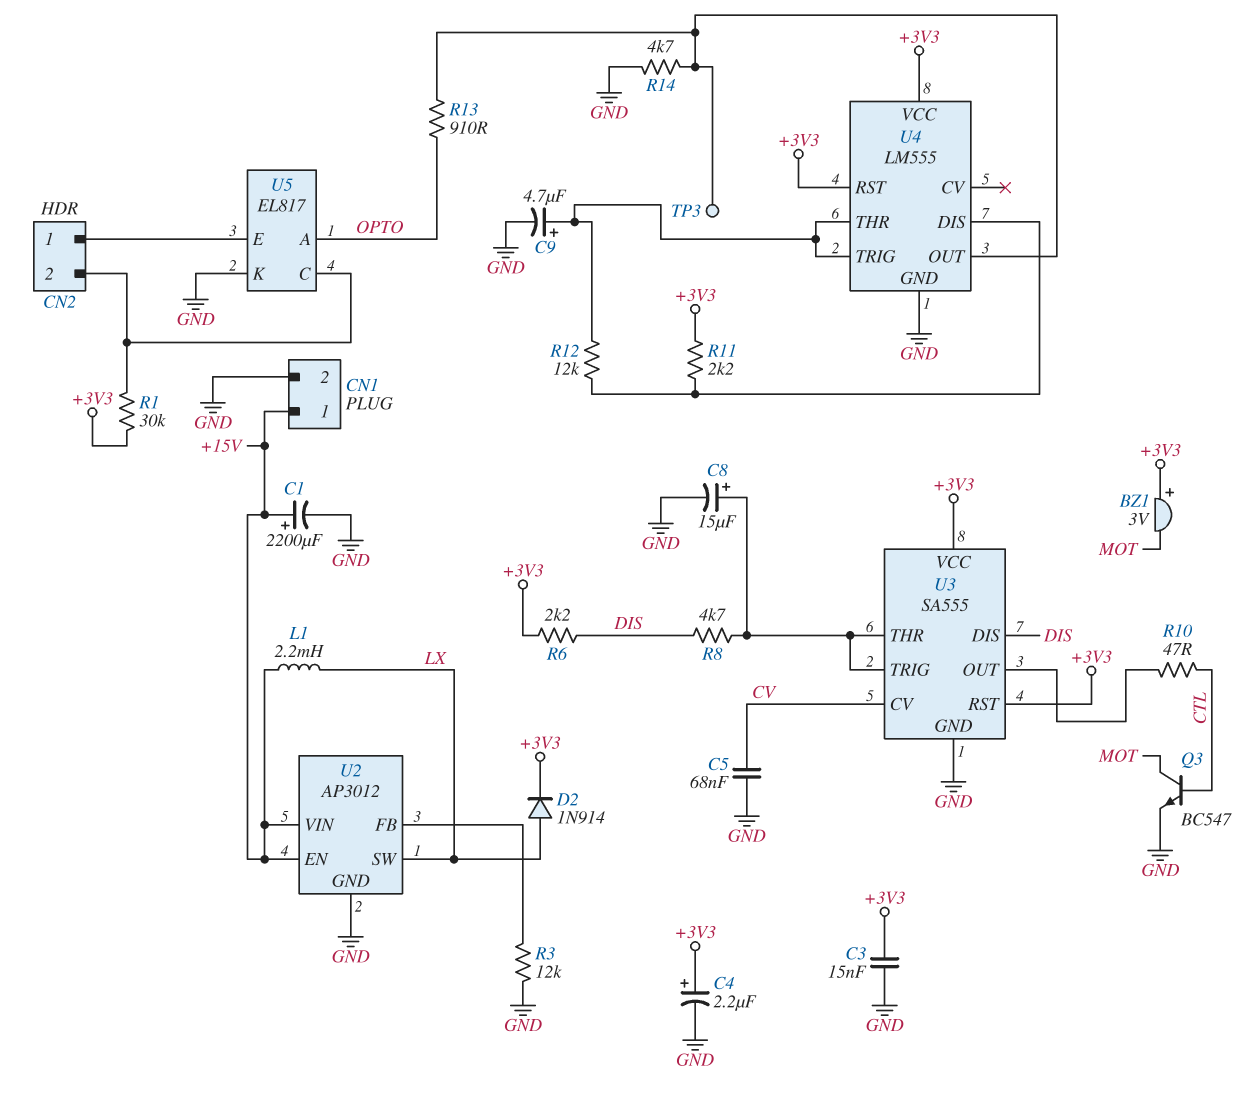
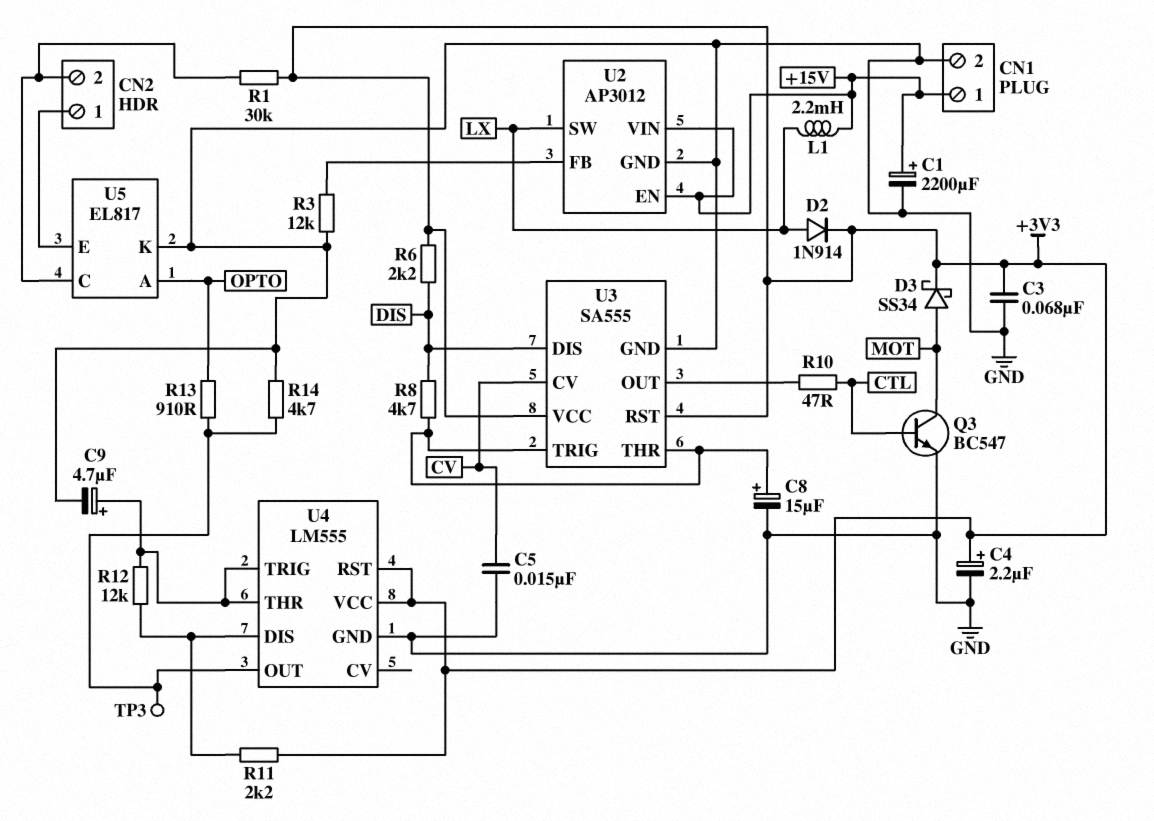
BZ1: buzzer 3V (plus +3V3, minus MOT) -> none
C3: 15nF (+3V3, GND) -> 68nF (+3V3, GND)
C5: 68nF (CV, GND) -> 15nF (CV, GND)
D3: none -> schottky SS34 (A MOT, K +3V3)

